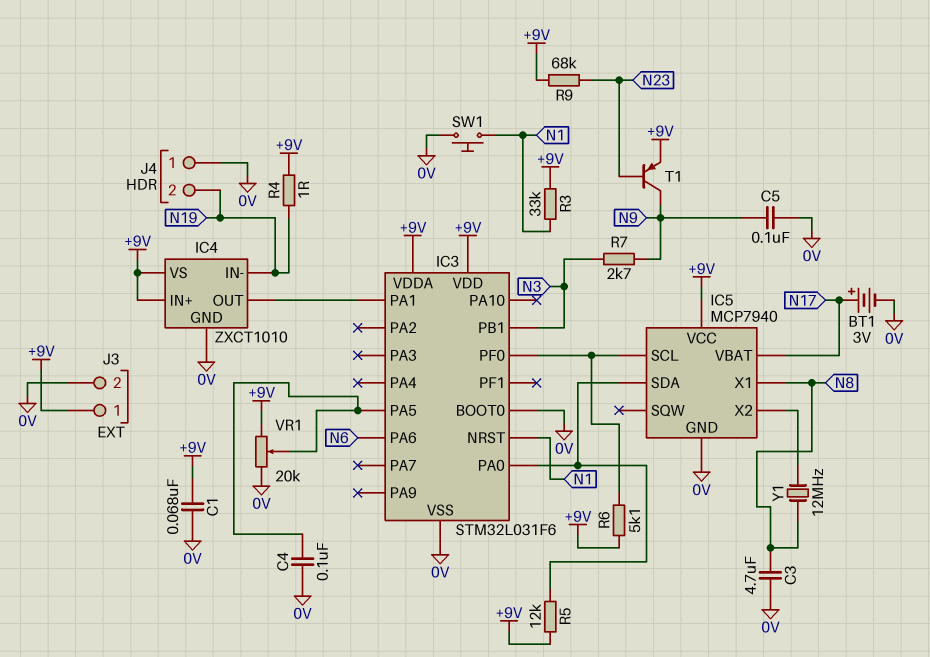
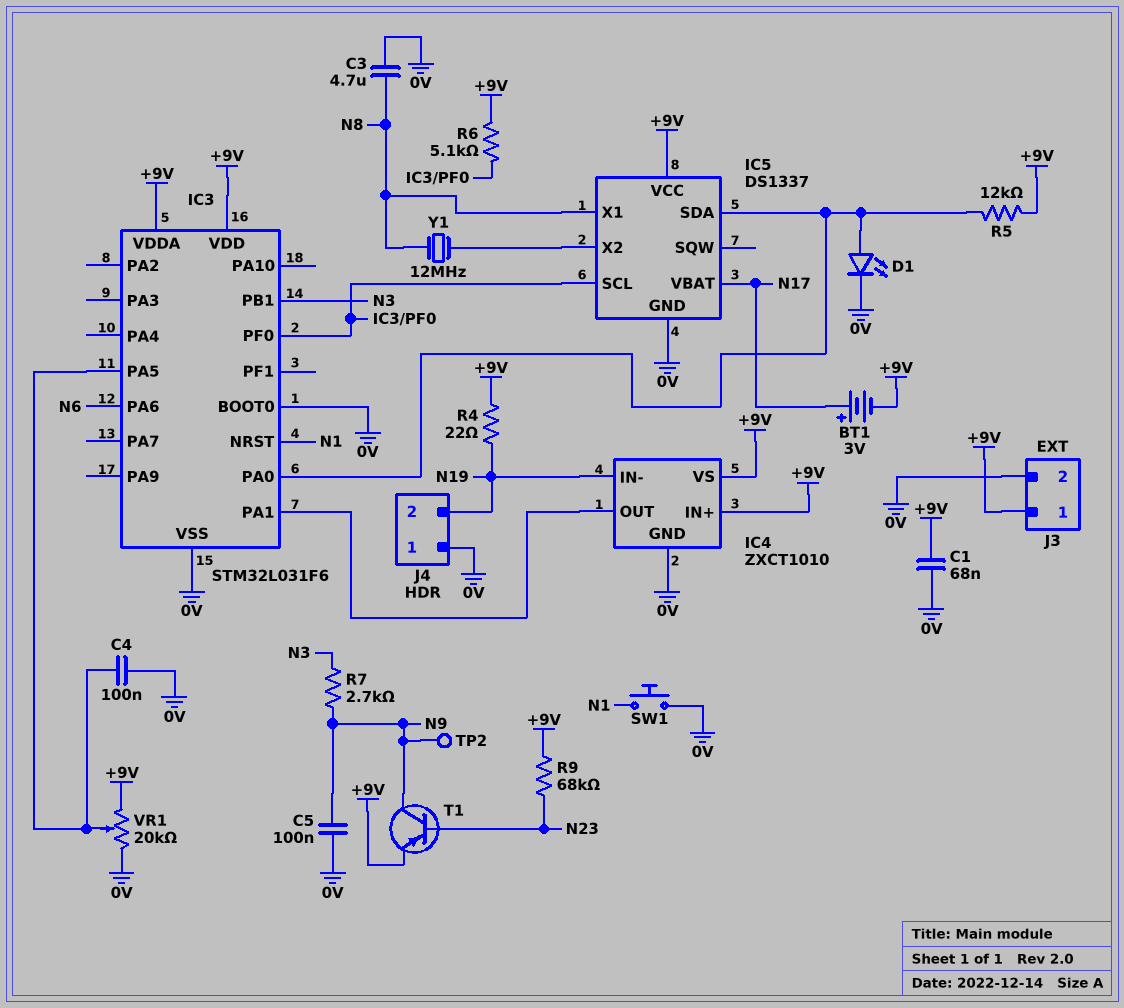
BT1: 3V (plus N17, minus 0V) -> 3V (plus N17, minus +9V)
D1: none -> LED (A IC3/PA0, K 0V)
IC5: MCP7940 -> DS1337
R3: 33k (+9V, N1) -> none
R4: 1 (+9V, N19) -> 22 (+9V, N19)
TP2: none -> test point (N9)

